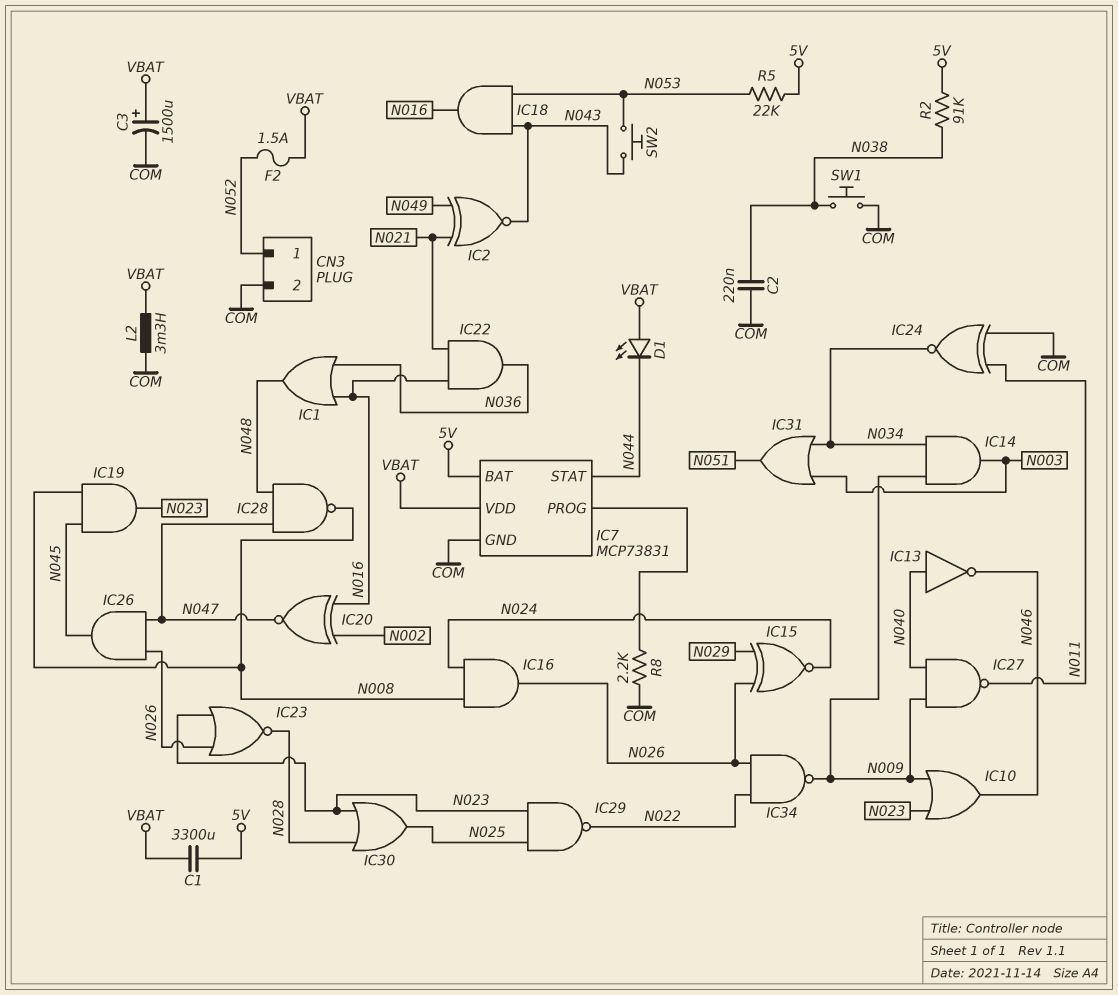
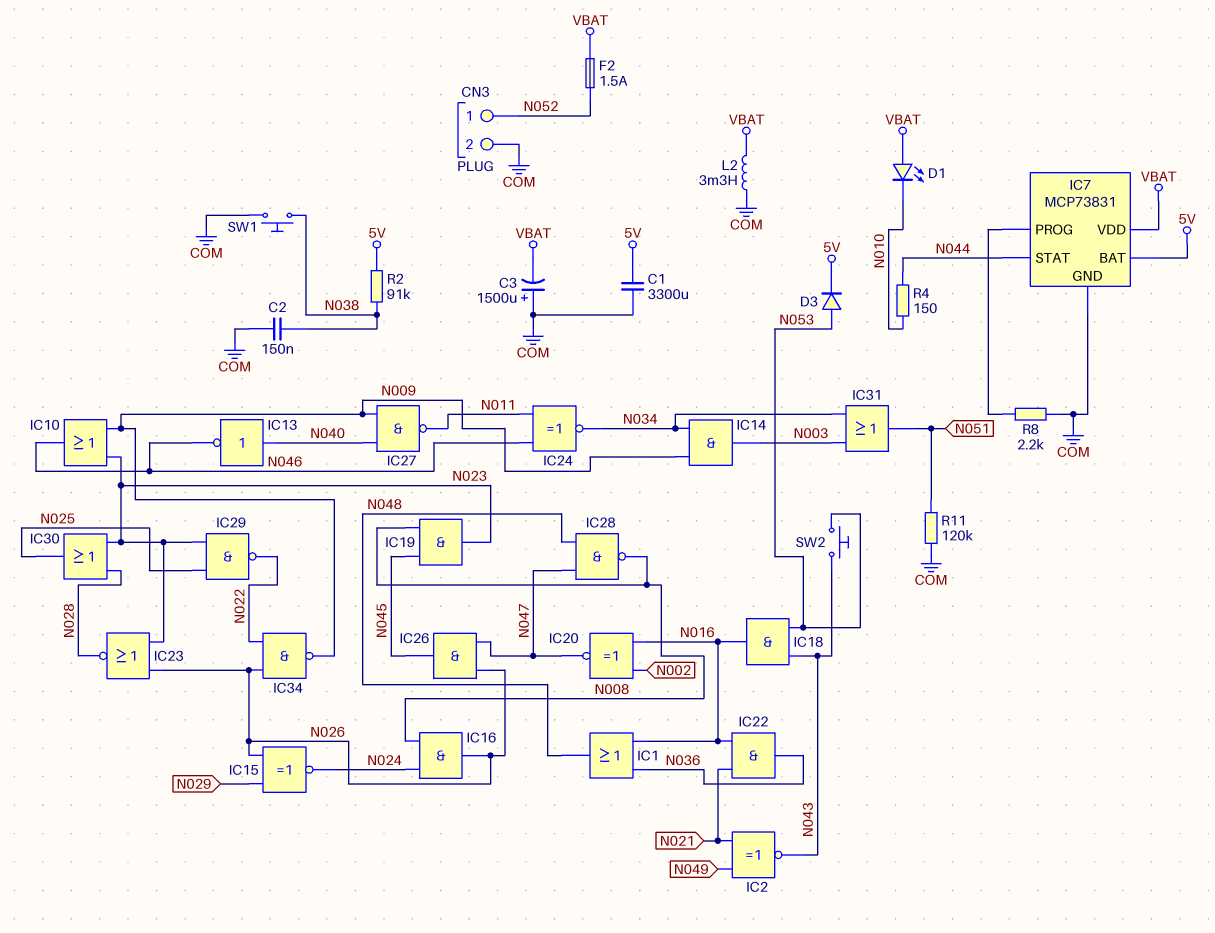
C1: 3300uF (5V, VBAT) -> 3300uF (5V, COM)
C2: 220nF (COM, N038) -> 150nF (COM, N038)
C3: 1500uF (plus VBAT, minus COM) -> 1500uF (plus COM, minus VBAT)
D1: LED (A VBAT, K N044) -> LED (A VBAT, K N010)
D3: none -> diode (A N053, K 5V)
IC24: XNOR (in COM, in N011, out N034) -> XNOR (in N011, in N046, out N034)
R4: none -> 150 (N010, N044)
R5: 22k (5V, N053) -> none
R11: none -> 120k (COM, N051)

